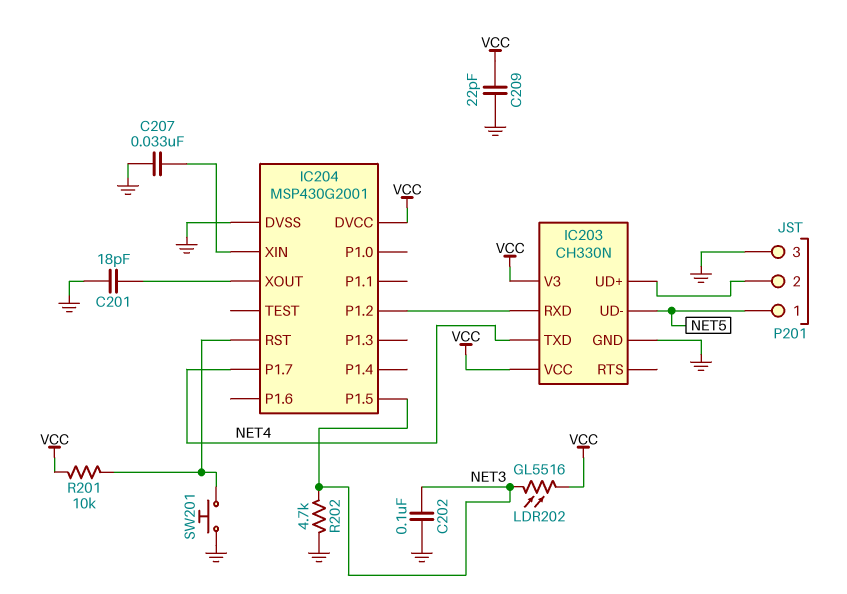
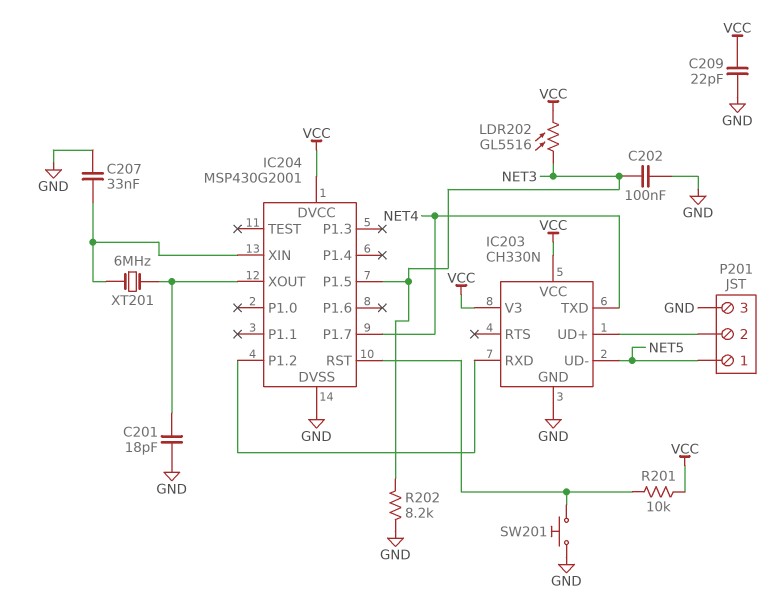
R202: 4.7k (GND, NET3) -> 8.2k (GND, NET3)
XT201: none -> 6MHz (IC204/XIN, IC204/XOUT)

